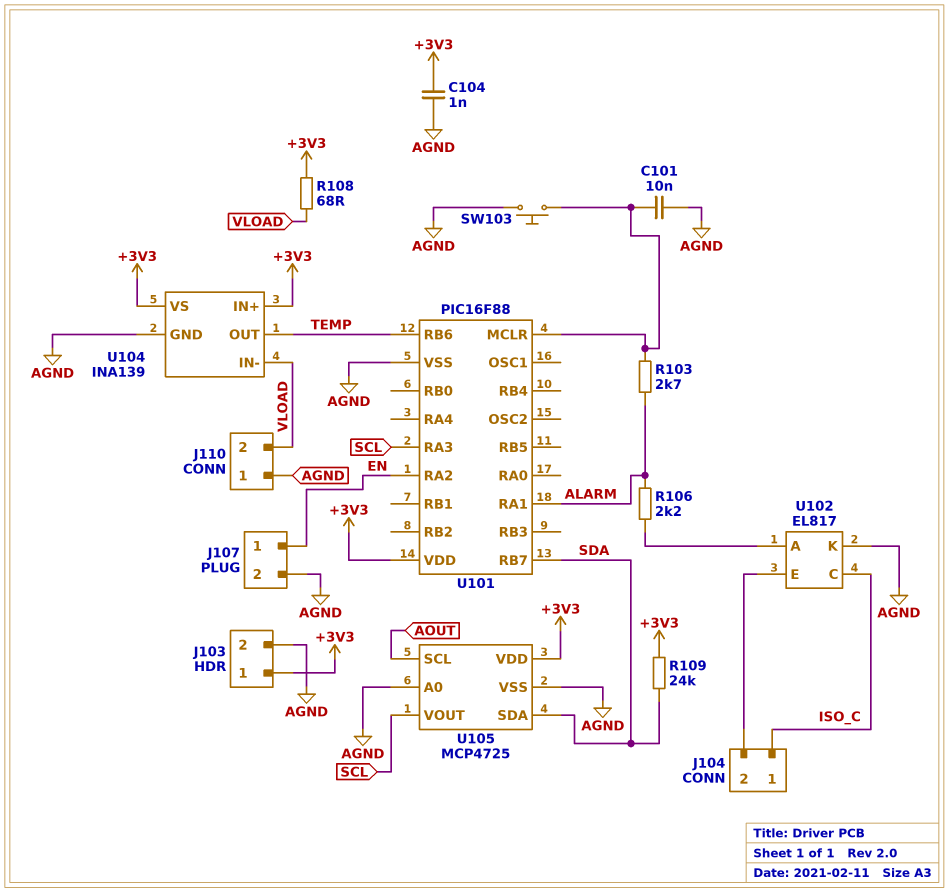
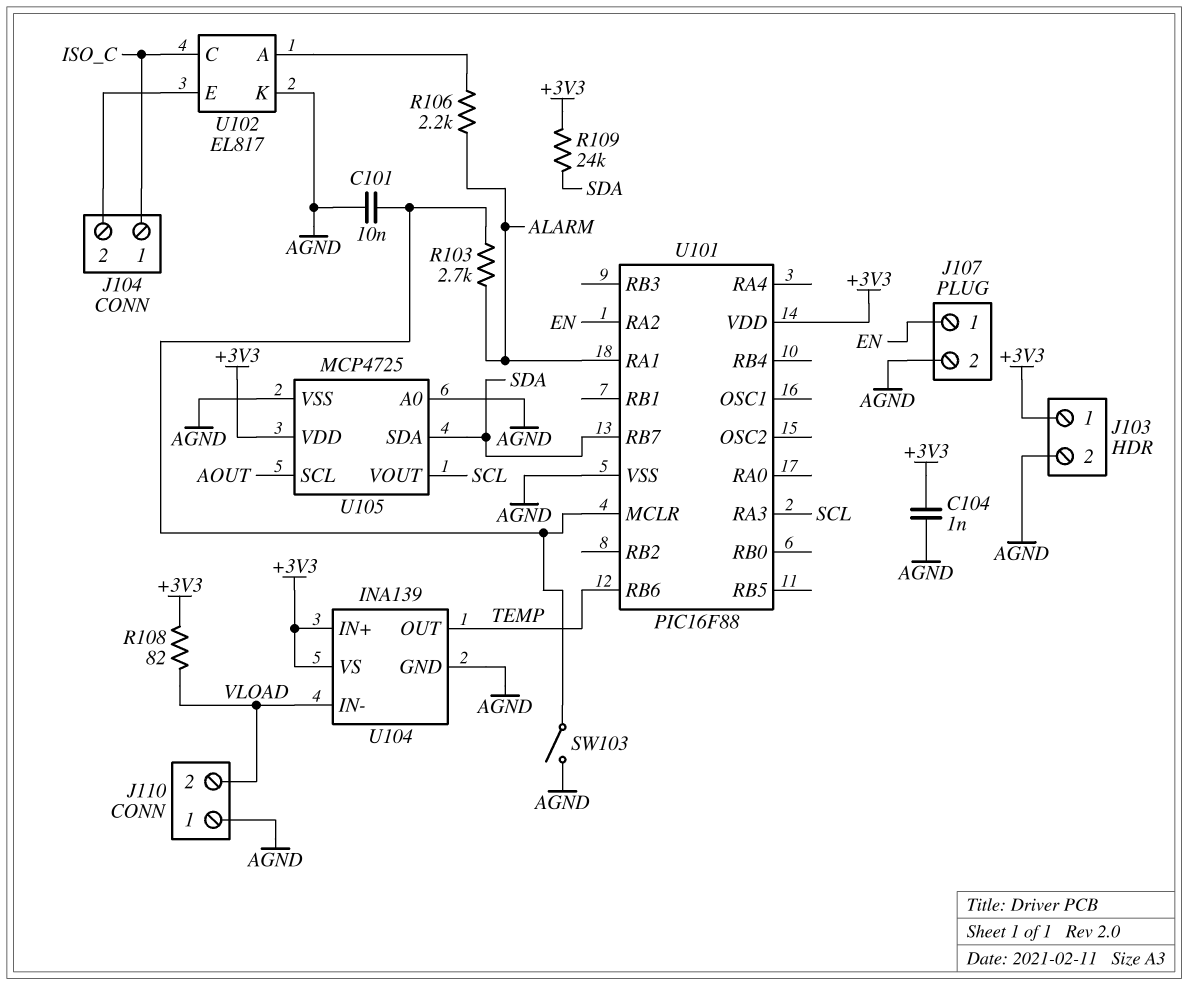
R108: 68 (+3V3, VLOAD) -> 82 (+3V3, VLOAD)
SW103: button (AGND, U101/MCLR) -> switch (AGND, U101/MCLR)

